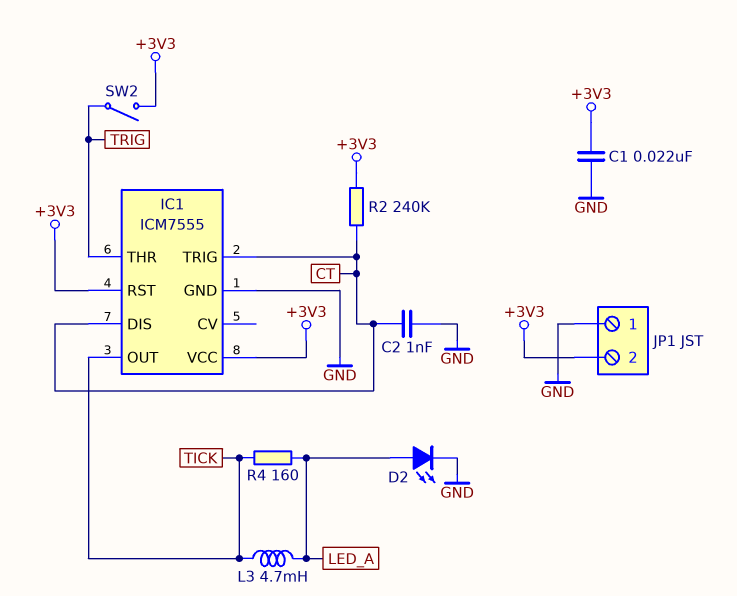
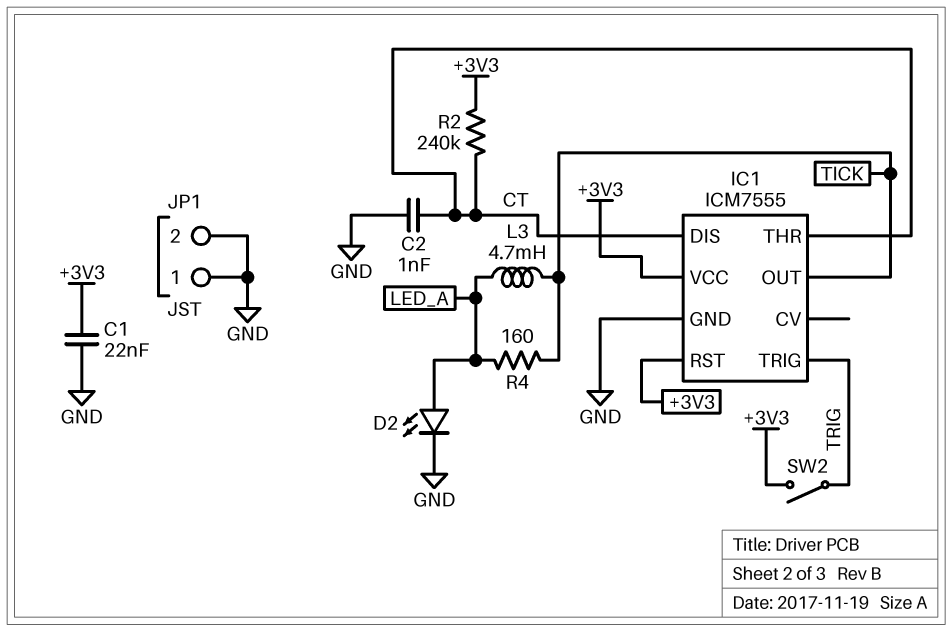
IC1 pin THR: TRIG -> CT
IC1 pin TRIG: CT -> TRIG
JP1 pin 2: +3V3 -> GND

